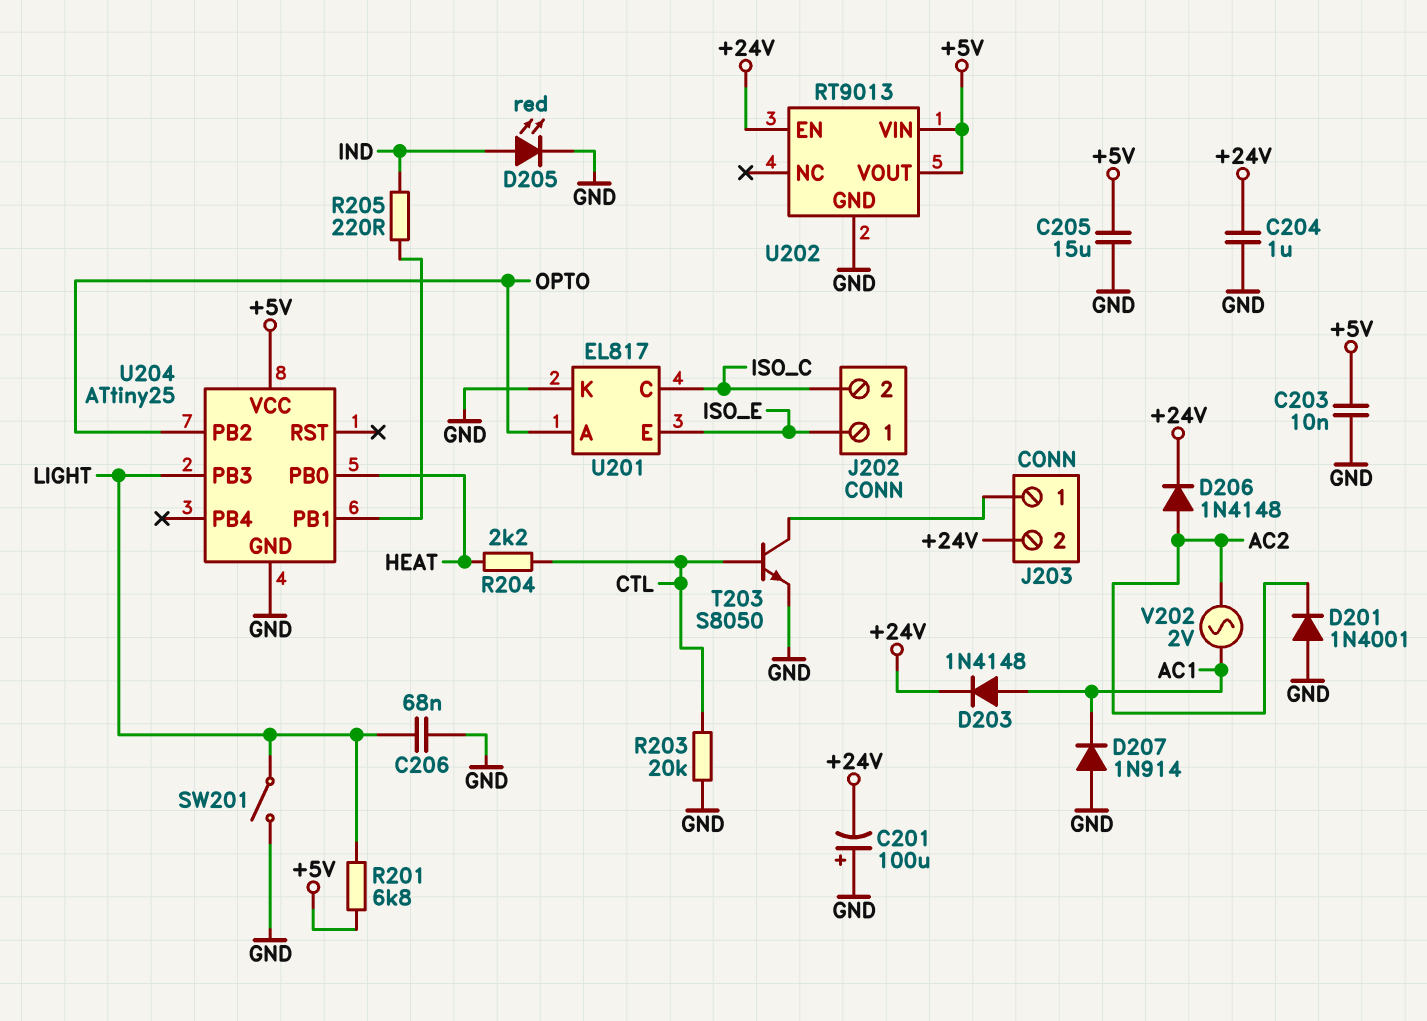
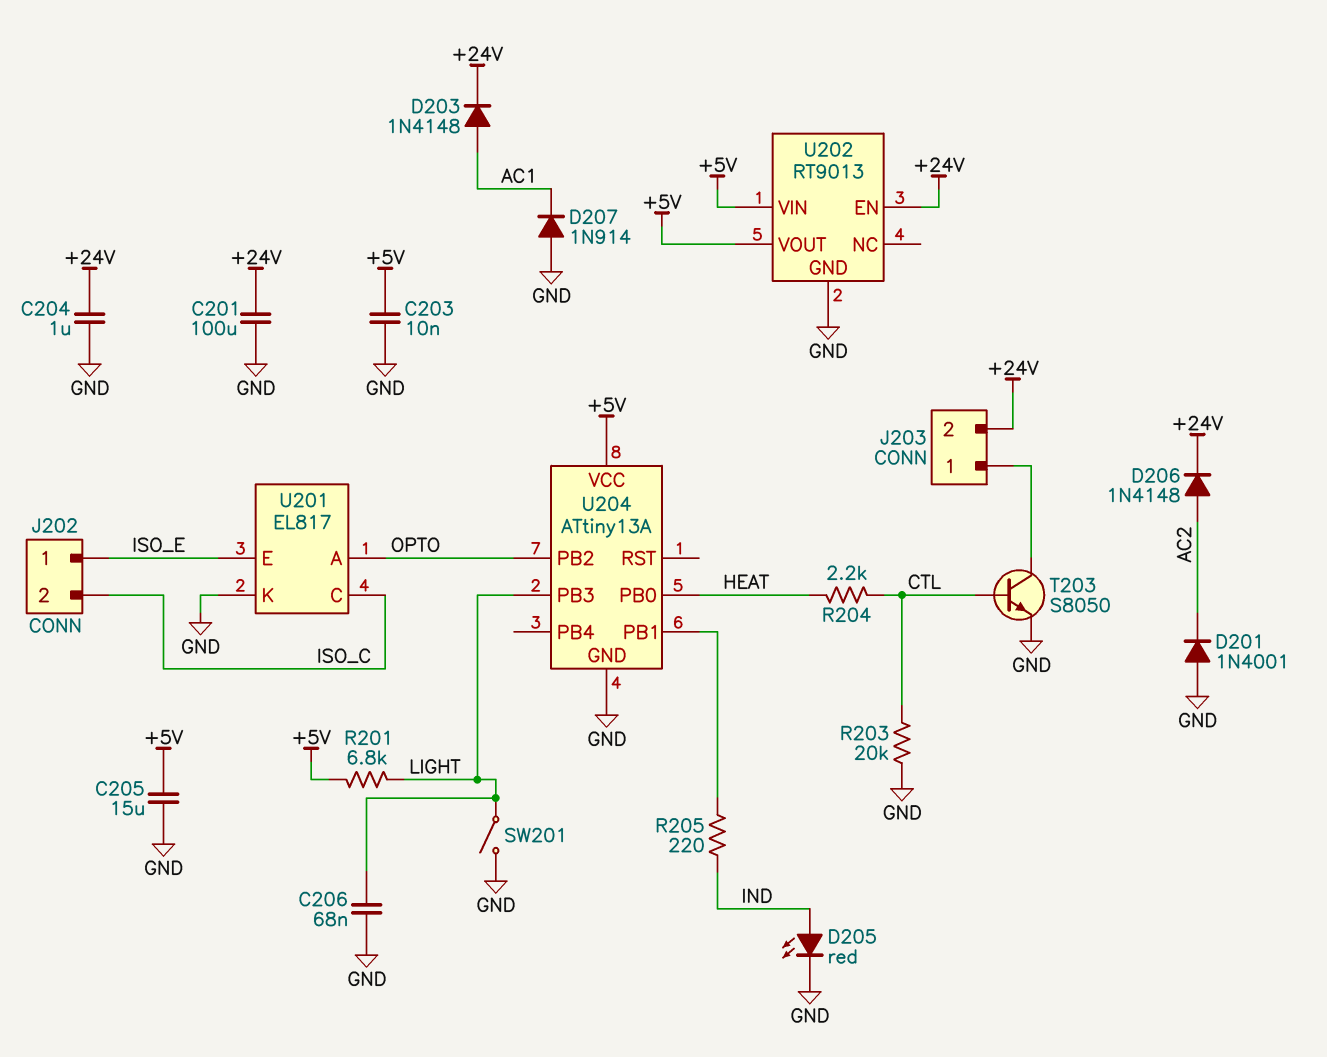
C201: 100uF (plus GND, minus +24V) -> 100uF (+24V, GND)
U204: ATtiny25 -> ATtiny13A
V202: AC 2V (AC1, AC2) -> none

